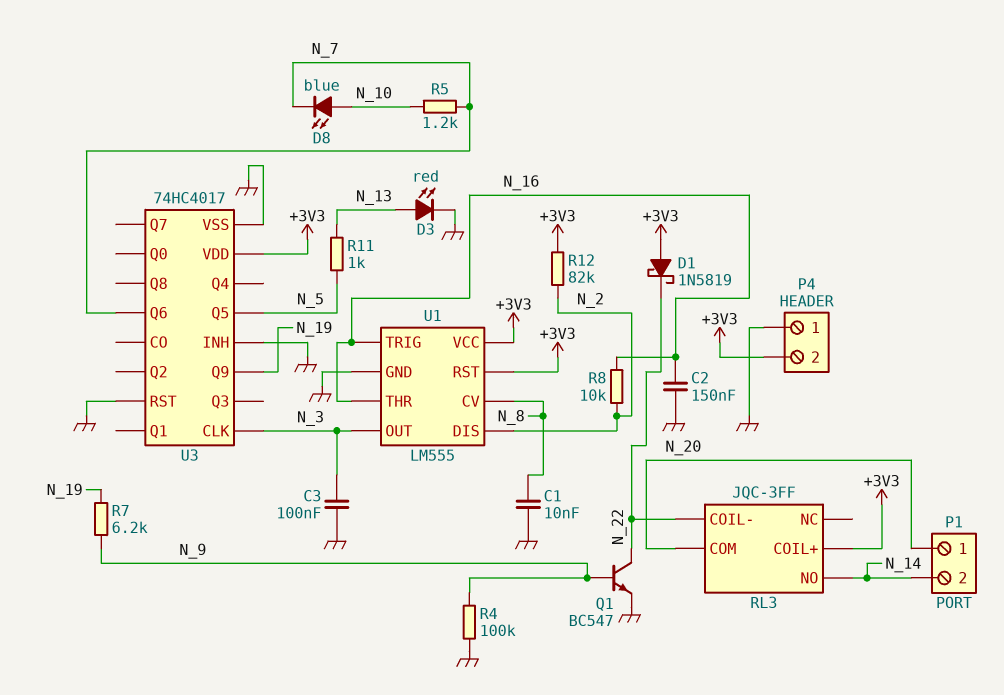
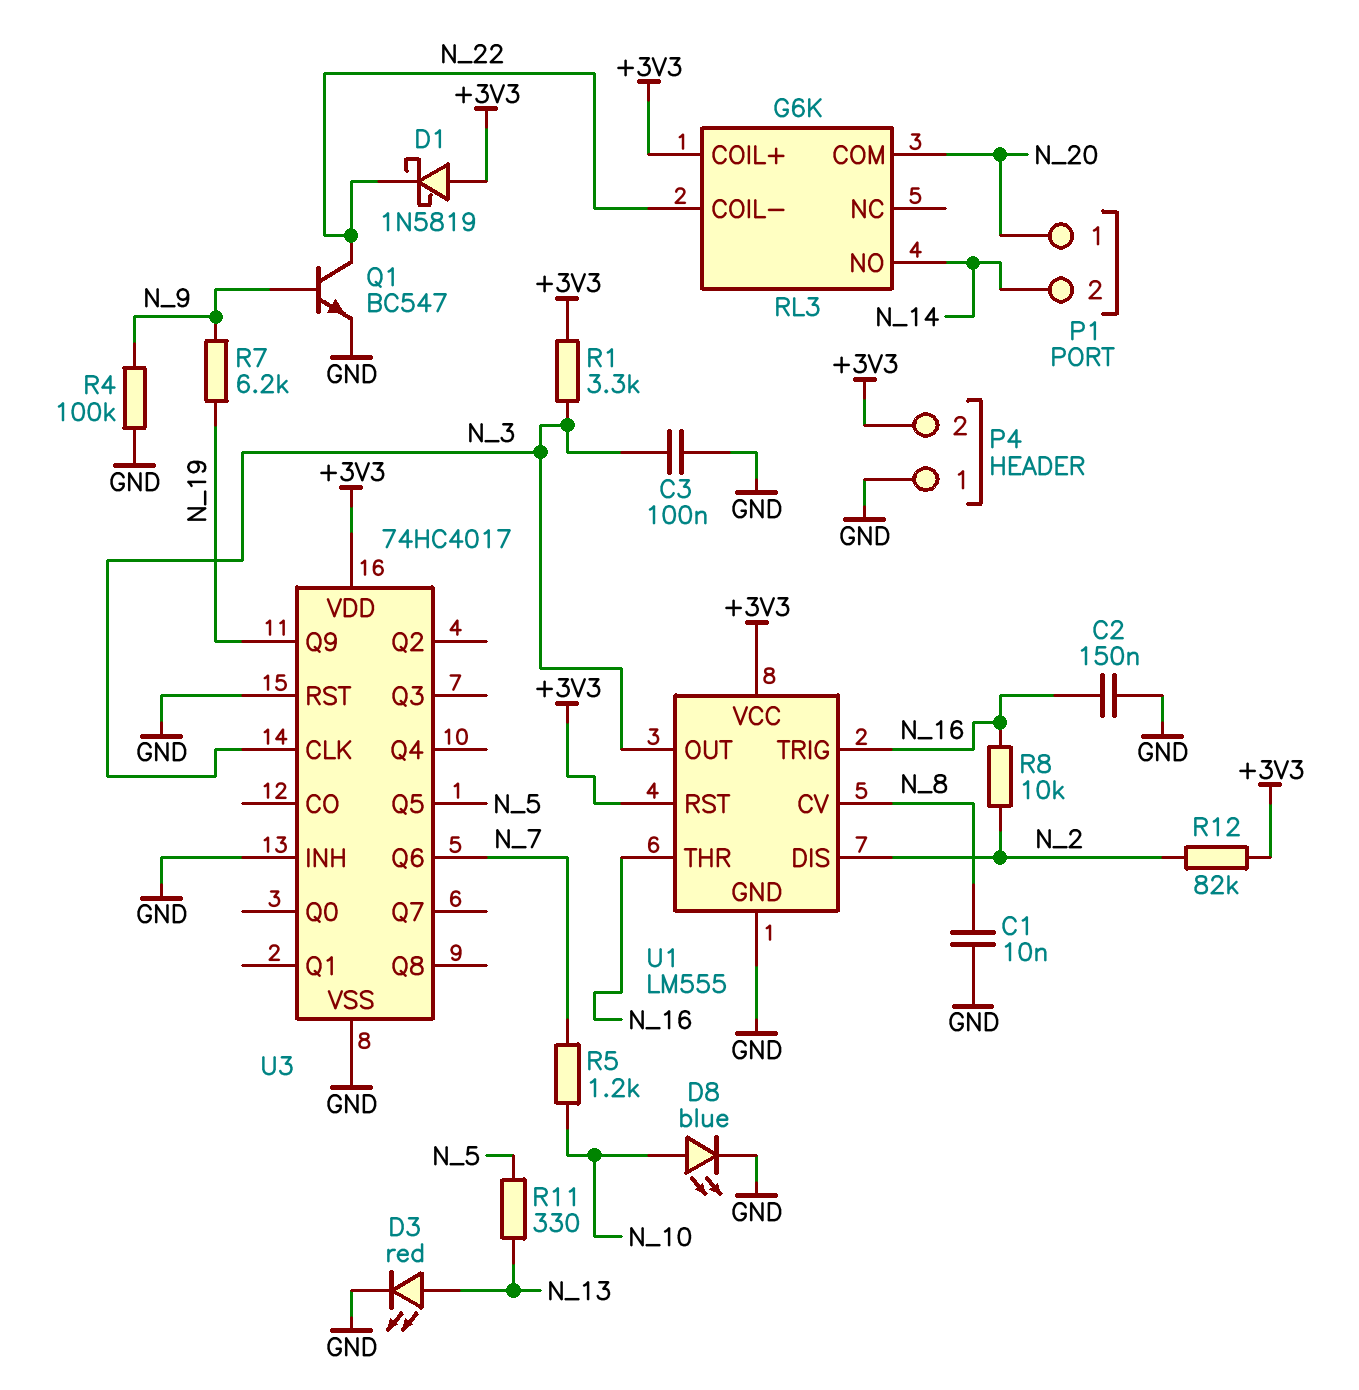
D8: LED blue (A N_10, K N_7) -> LED blue (A N_10, K GND)
R1: none -> 3.3k (+3V3, N_3)
R11: 1k (N_5, N_13) -> 330 (N_5, N_13)
RL3: JQC-3FF -> G6K

